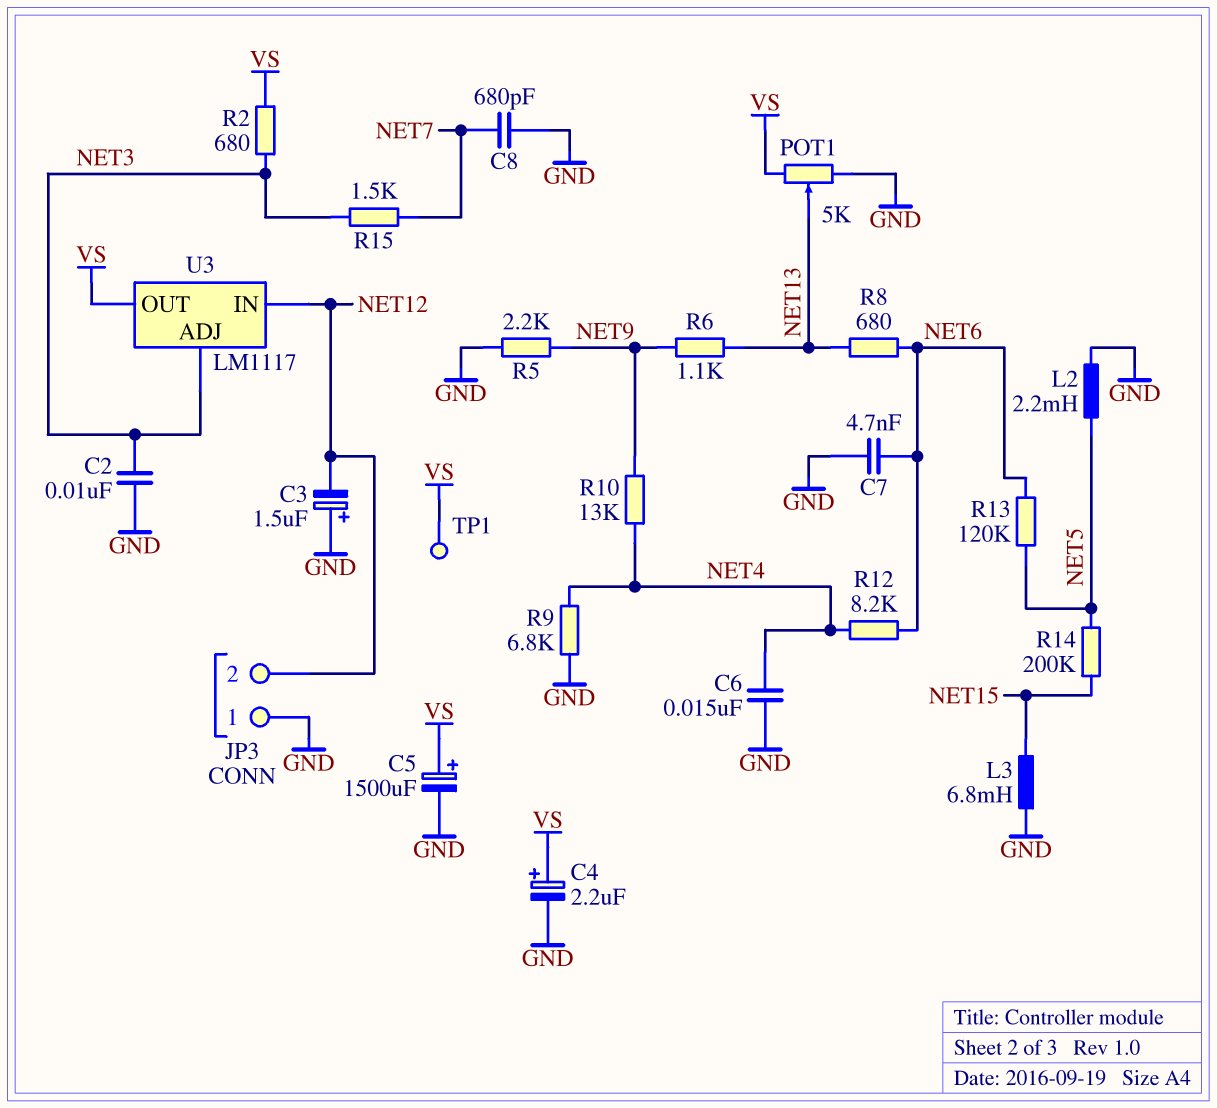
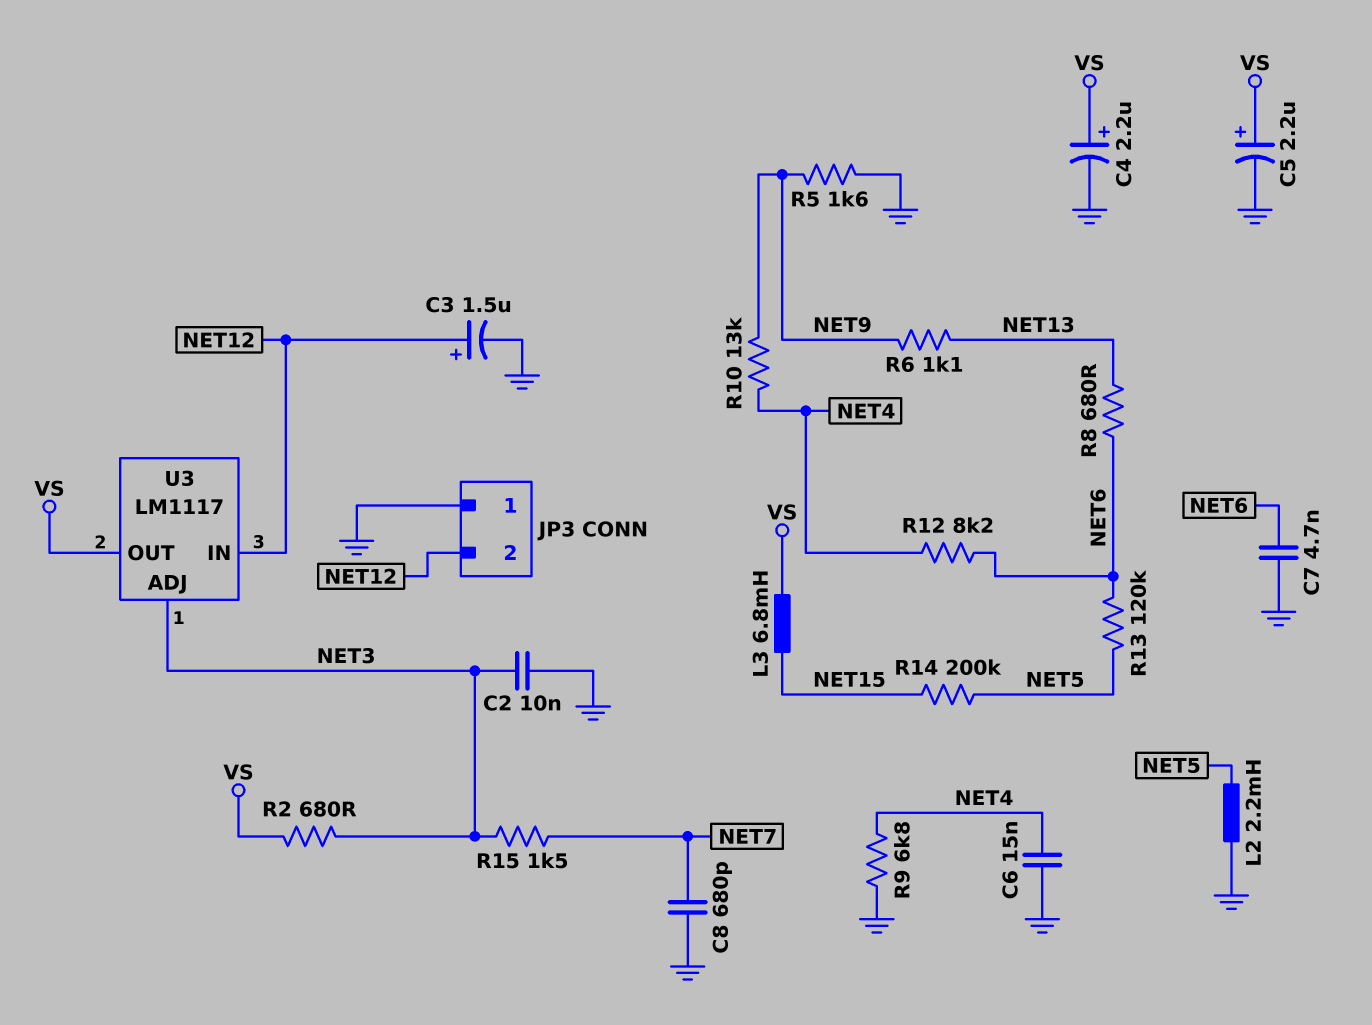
C3: 1.5uF (plus GND, minus NET12) -> 1.5uF (plus NET12, minus GND)
C5: 1500uF (plus VS, minus GND) -> 2.2uF (plus VS, minus GND)
L3: 6.8mH (GND, NET15) -> 6.8mH (NET15, VS)
POT1: 5k (GND, VS, wiper NET13) -> none
R5: 2.2k (GND, NET9) -> 1.6k (GND, NET9)
TP1: test point (VS) -> none

